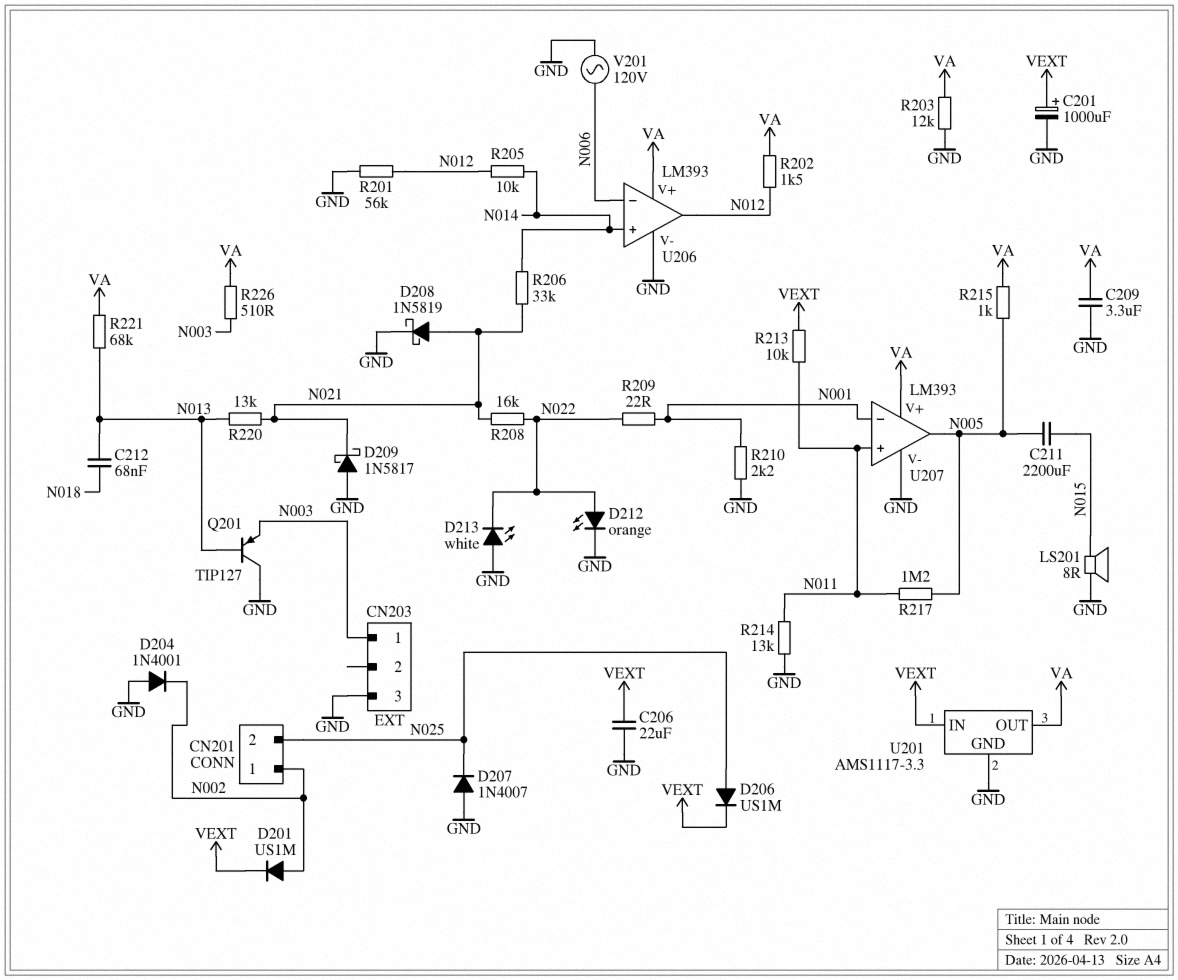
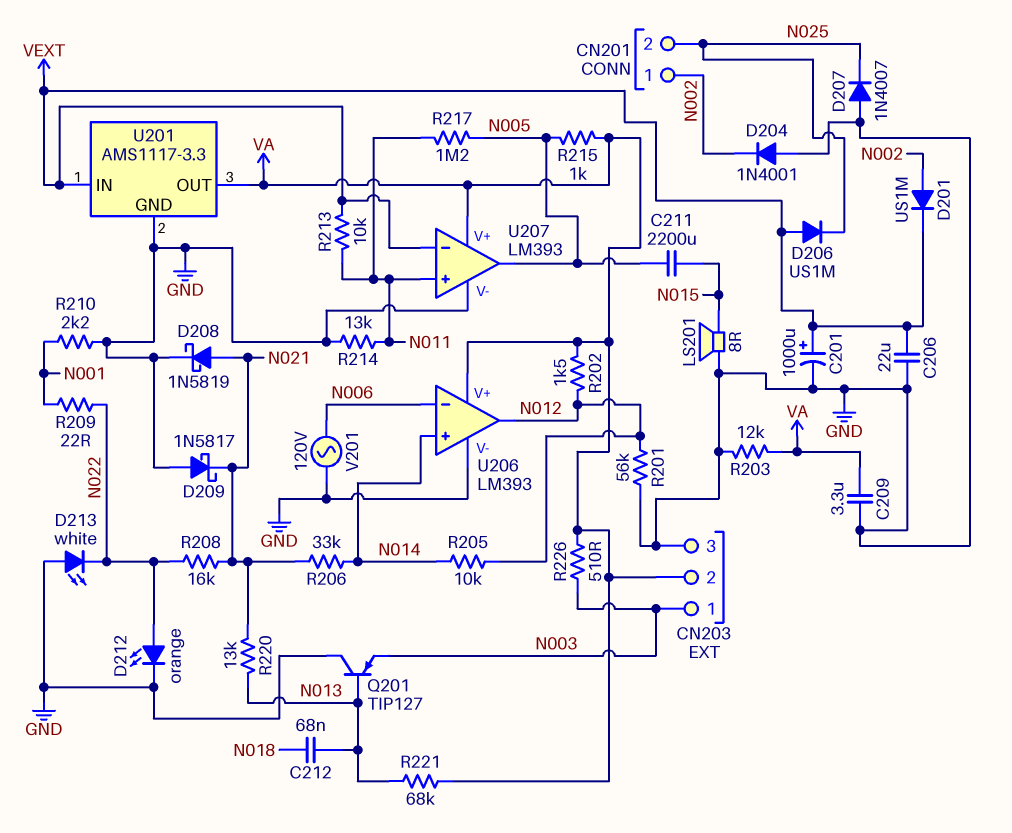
CN203 pin 2: none -> VA
D206: diode US1M (A N025, K VEXT) -> diode US1M (A VEXT, K N025)
U207 pin in-: N001 -> VEXT

